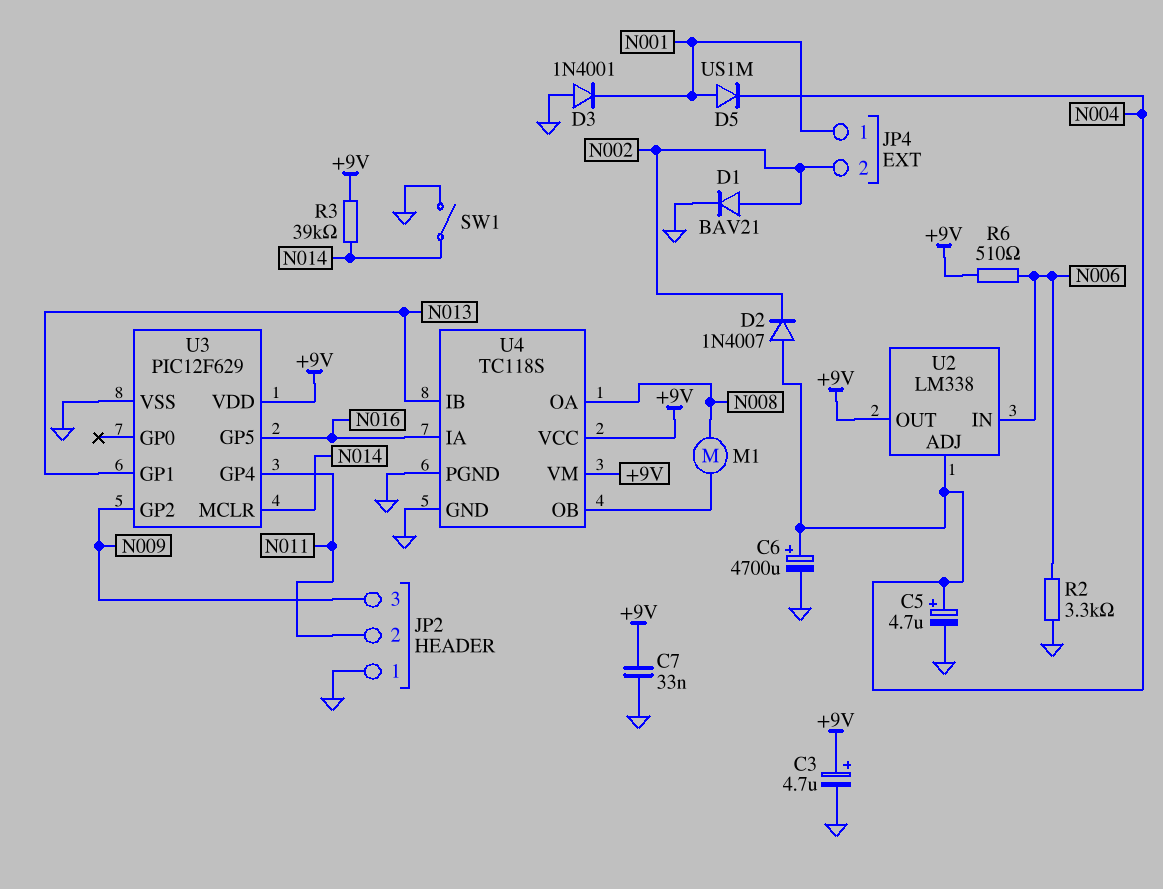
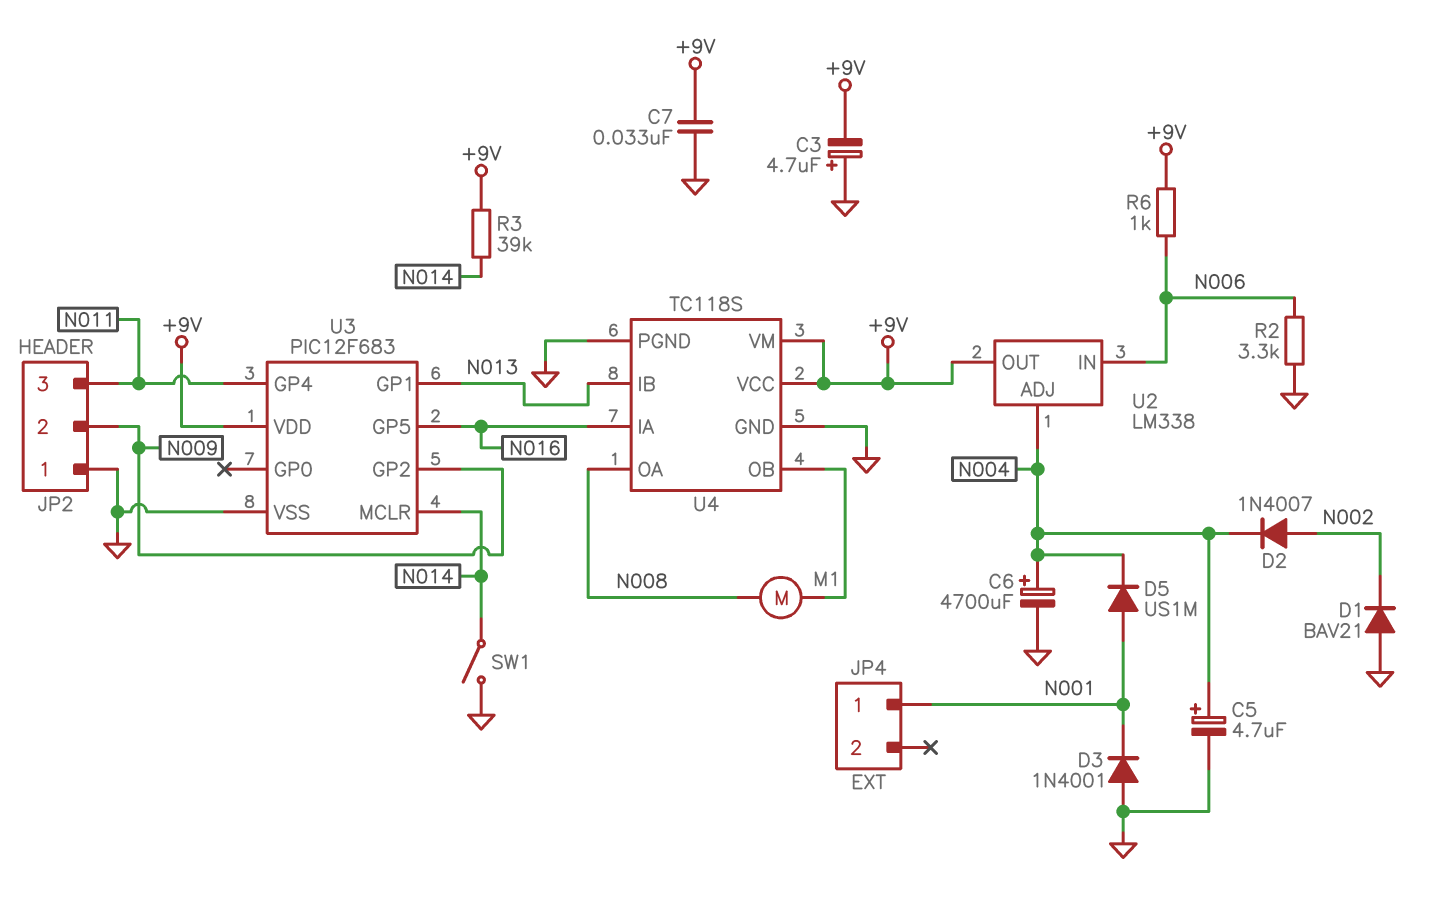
C3: 4.7uF (plus +9V, minus GND) -> 4.7uF (plus GND, minus +9V)
D1: diode BAV21 (A N002, K GND) -> diode BAV21 (A GND, K N002)
D2: diode 1N4007 (A N004, K N002) -> diode 1N4007 (A N002, K N004)
JP2 pin 2: N011 -> N009
JP2 pin 3: N009 -> N011
JP4 pin 2: N002 -> none
R6: 510 (+9V, N006) -> 1k (+9V, N006)
U3: PIC12F629 -> PIC12F683

